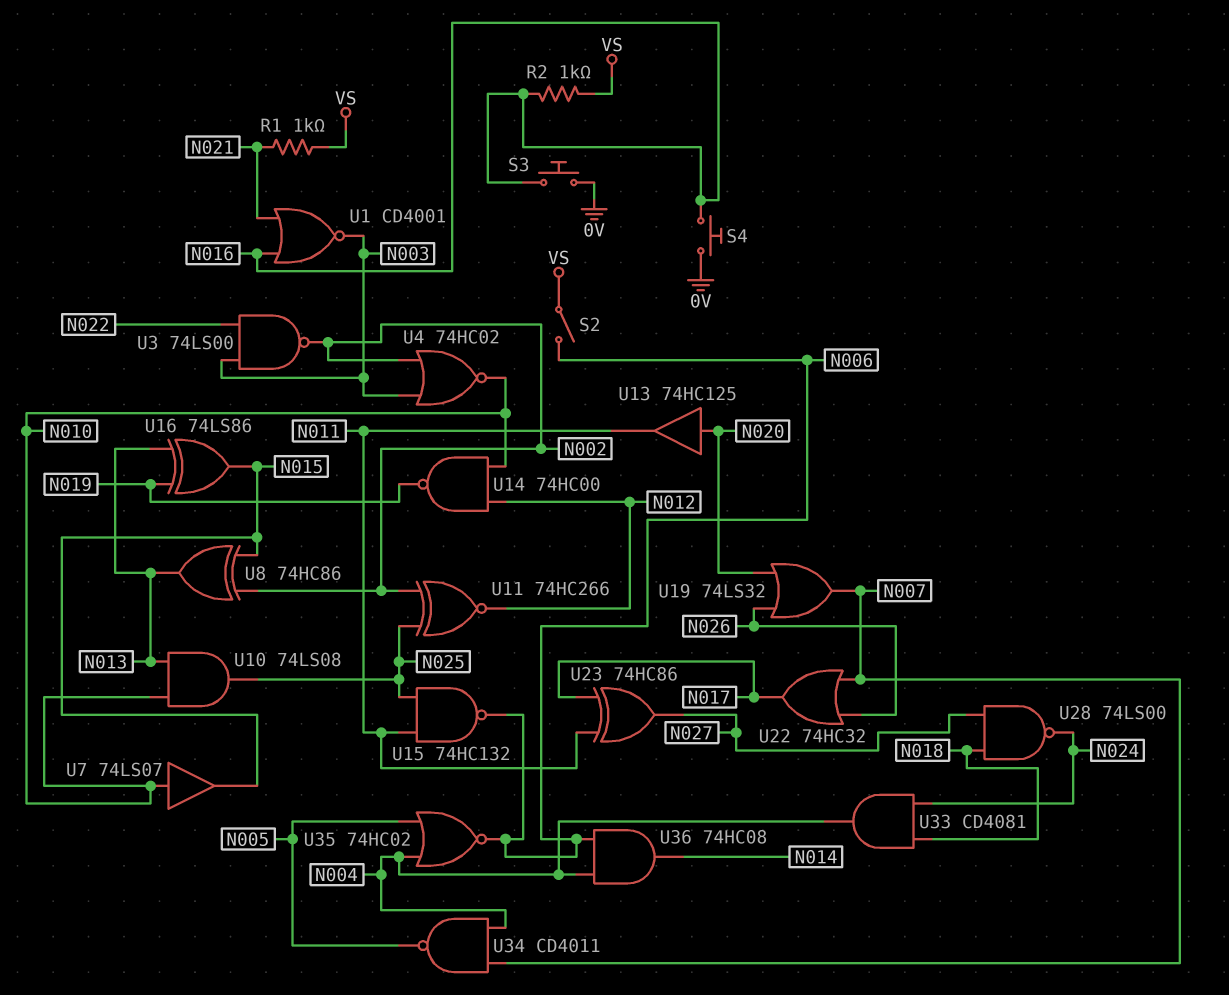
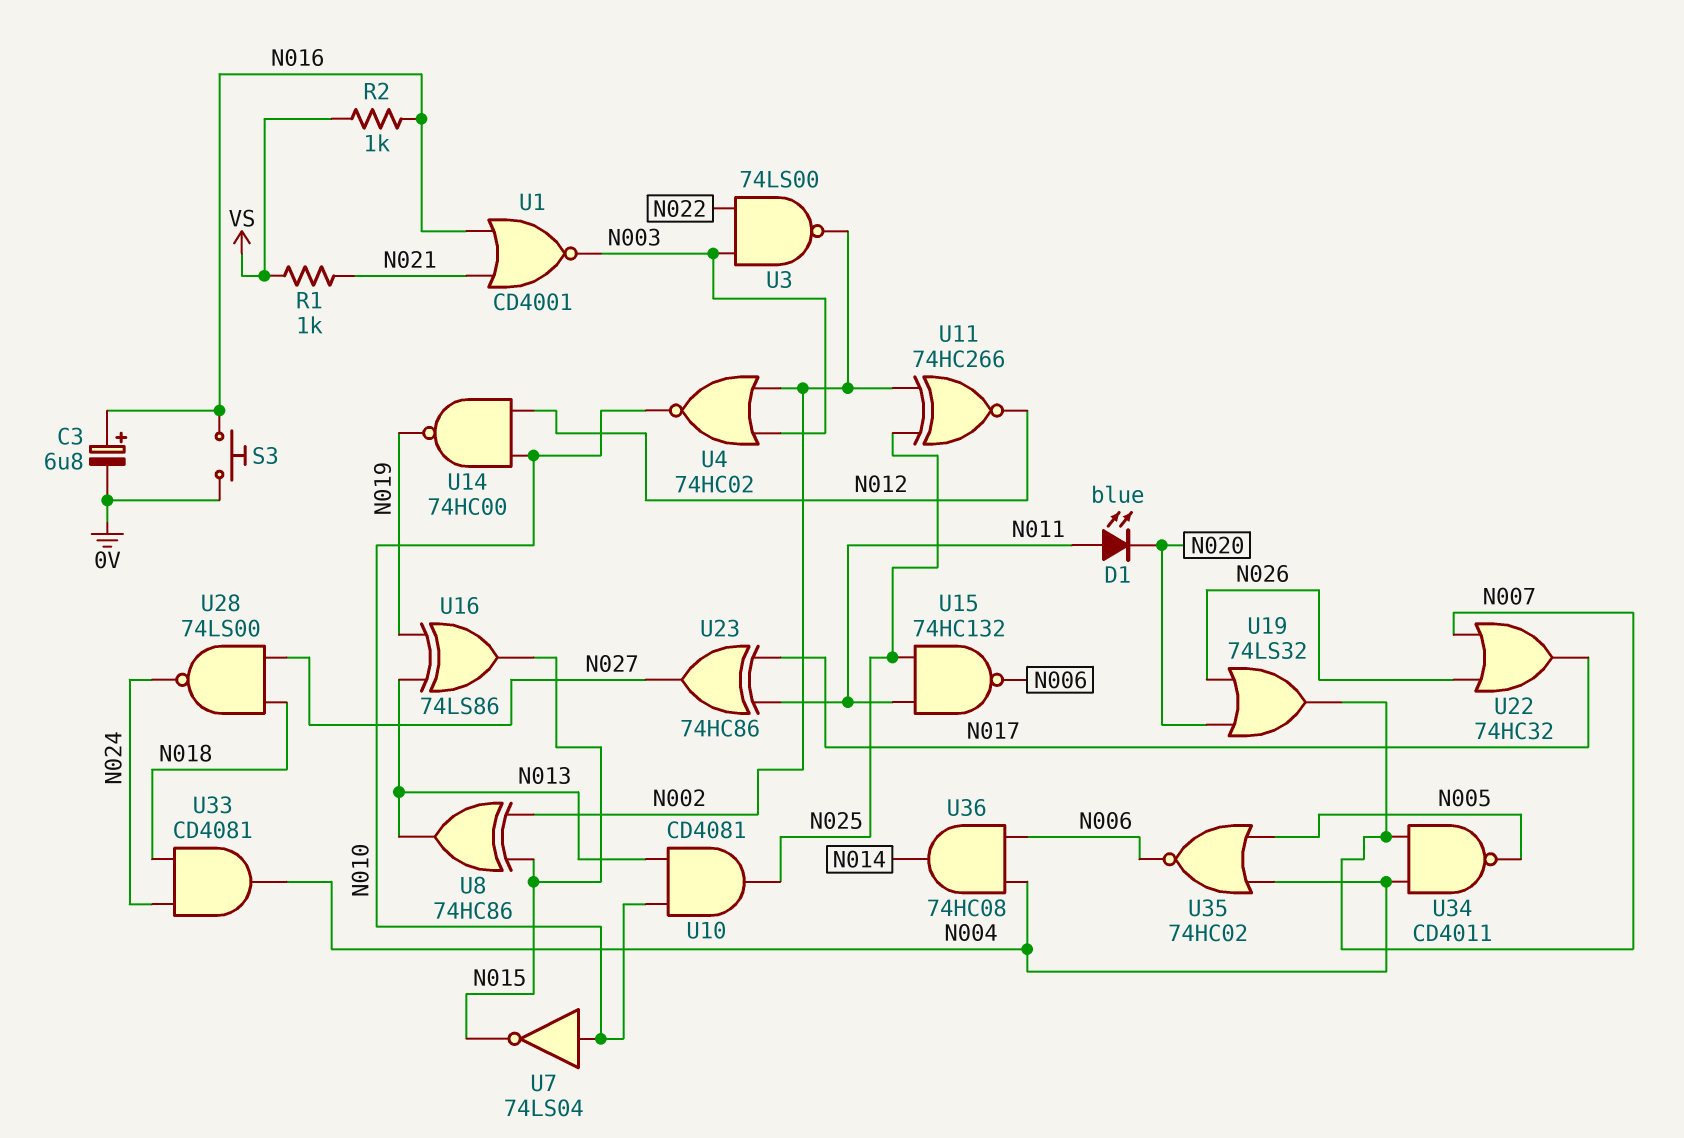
C3: none -> 6.8uF (plus N016, minus 0V)
D1: none -> LED blue (A N011, K N020)
S2: switch (N006, VS) -> none
S4: button (0V, N016) -> none
U7: buffer 74LS07 (in N010, out N015) -> NOT 74LS04 (in N010, out N015)
U10: AND 74LS08 (in N010, in N013, out N025) -> AND CD4081 (in N010, in N013, out N025)
U13: buffer 74HC125 (in N020, out N011) -> none

